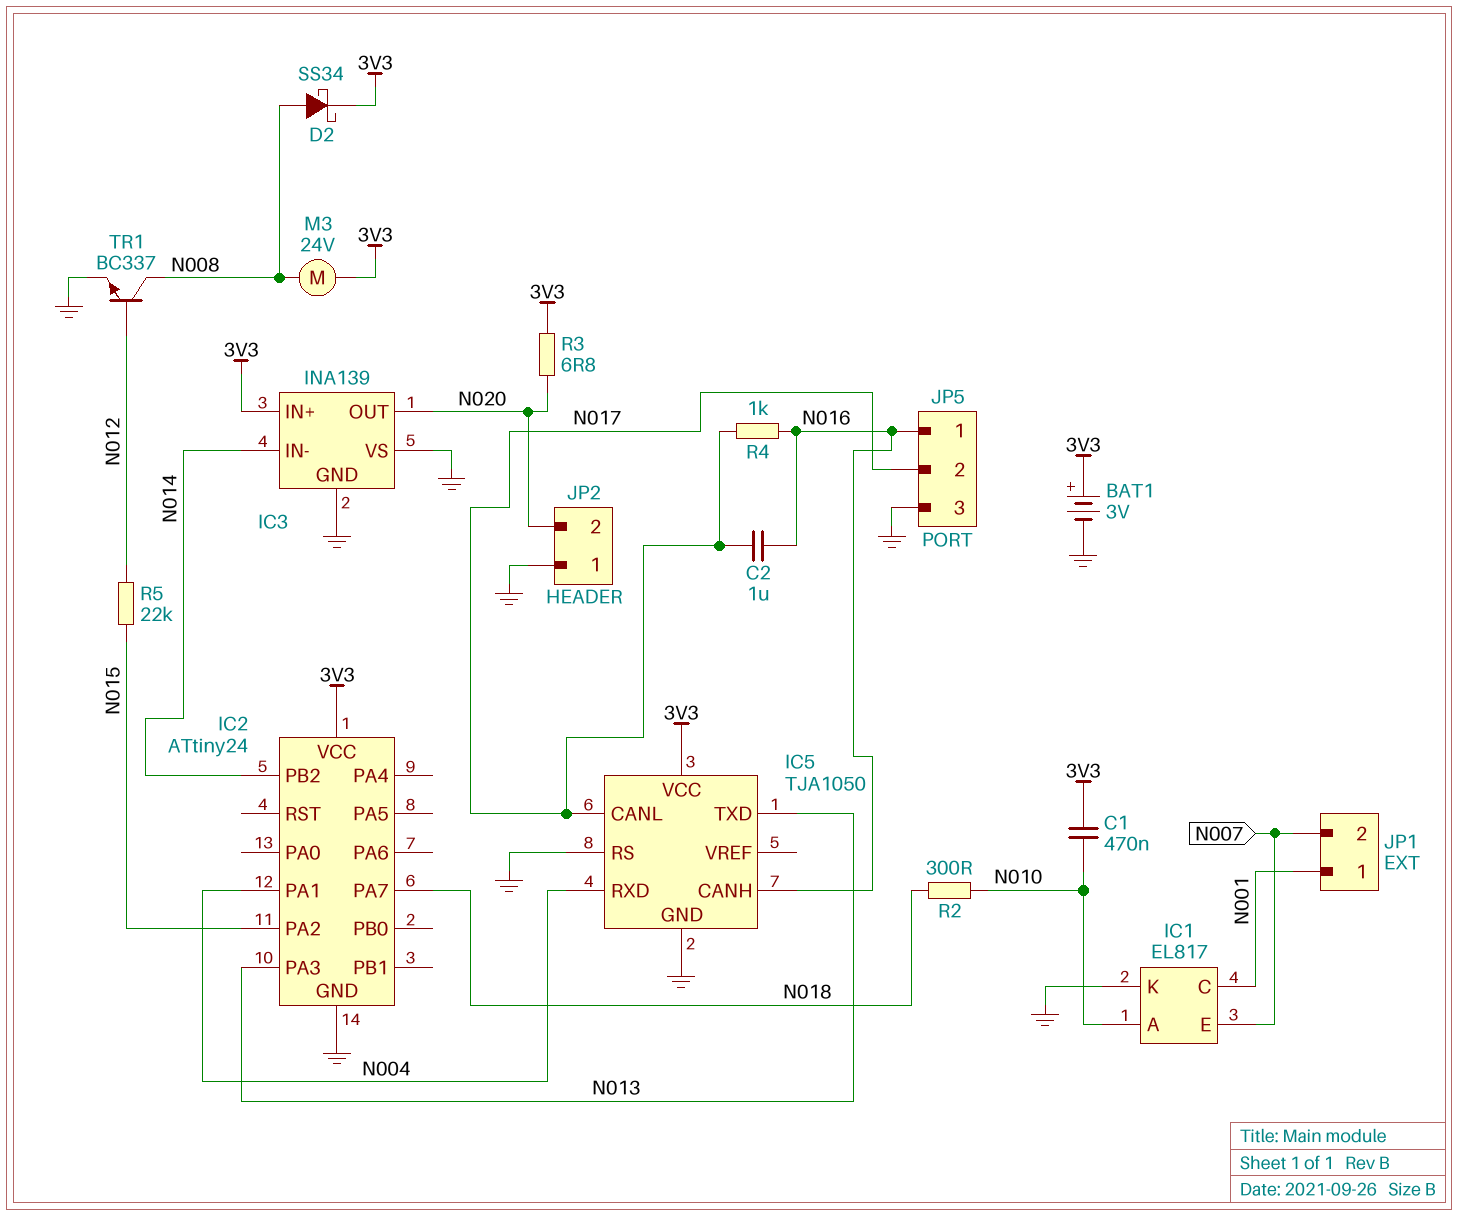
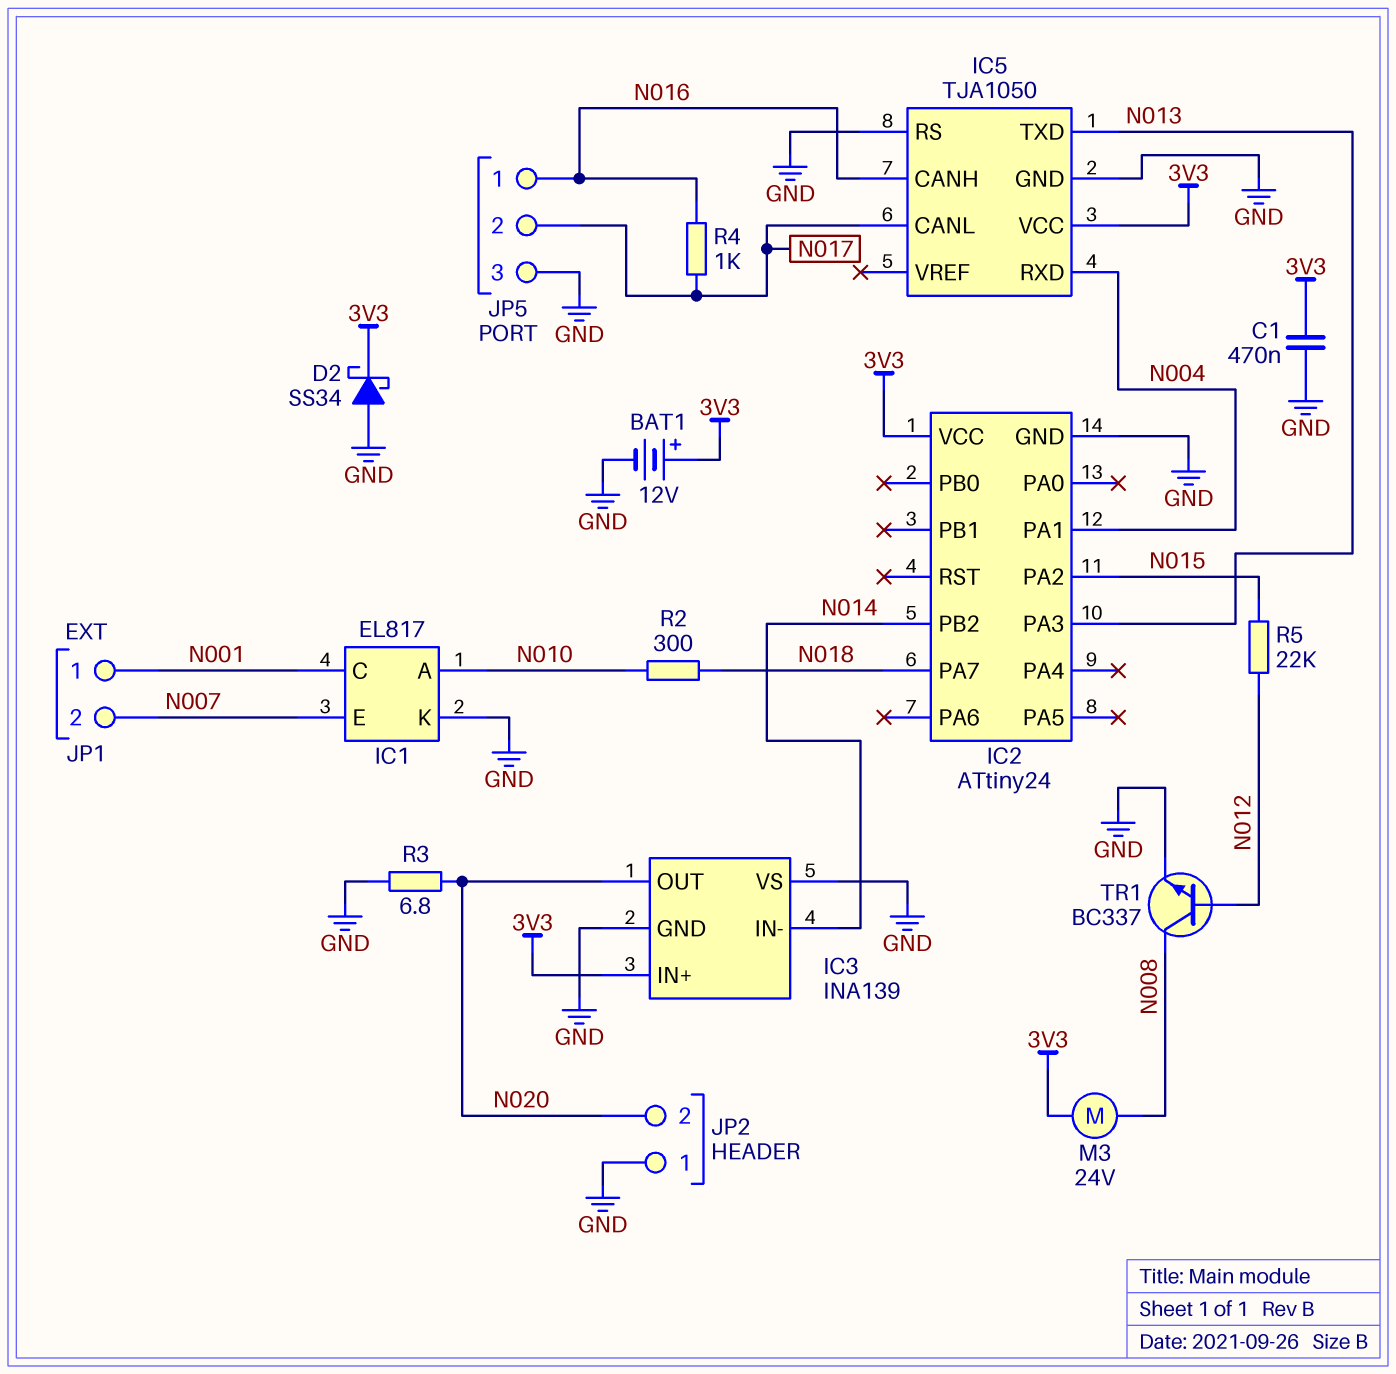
BAT1: 3V (plus 3V3, minus GND) -> 12V (plus 3V3, minus GND)
C1: 470nF (3V3, N010) -> 470nF (3V3, GND)
C2: 1uF (N016, N017) -> none
D2: schottky SS34 (A N008, K 3V3) -> schottky SS34 (A GND, K 3V3)
R3: 6.8 (3V3, N020) -> 6.8 (GND, N020)

